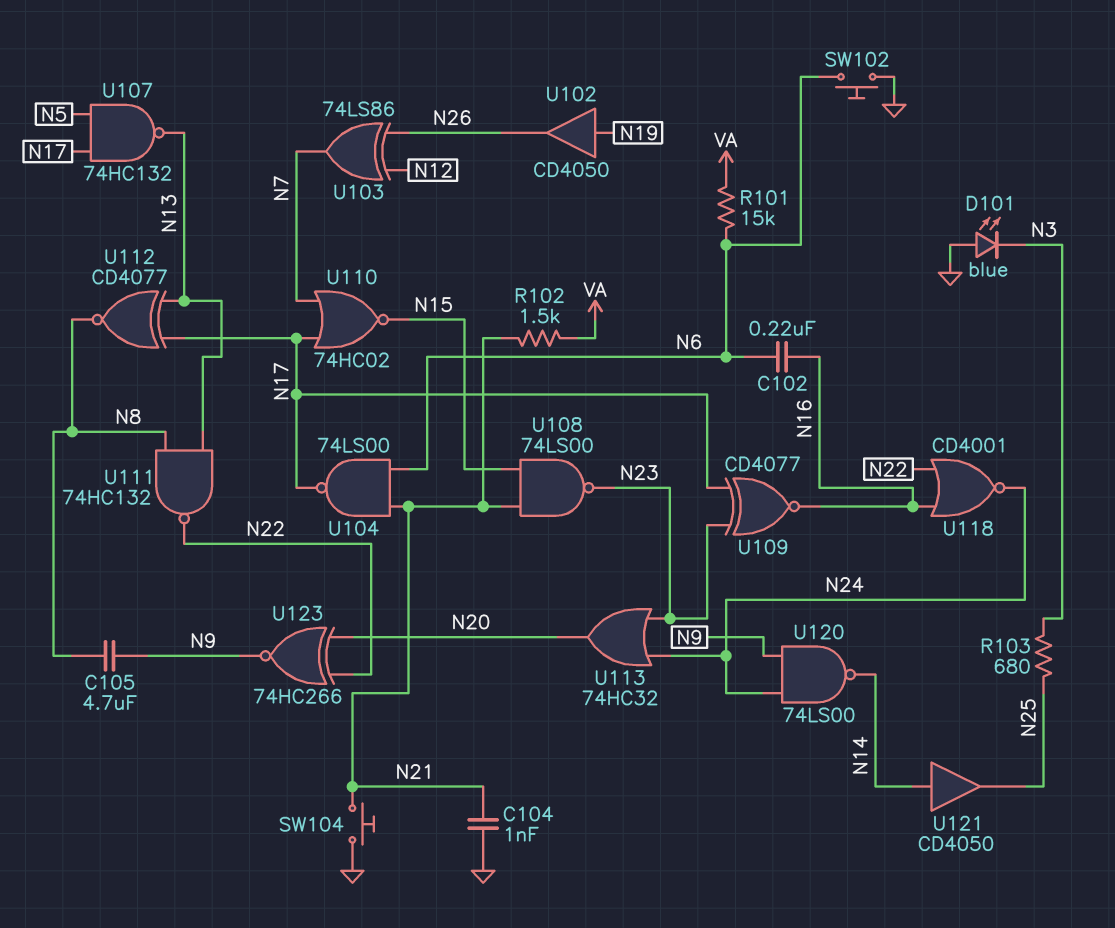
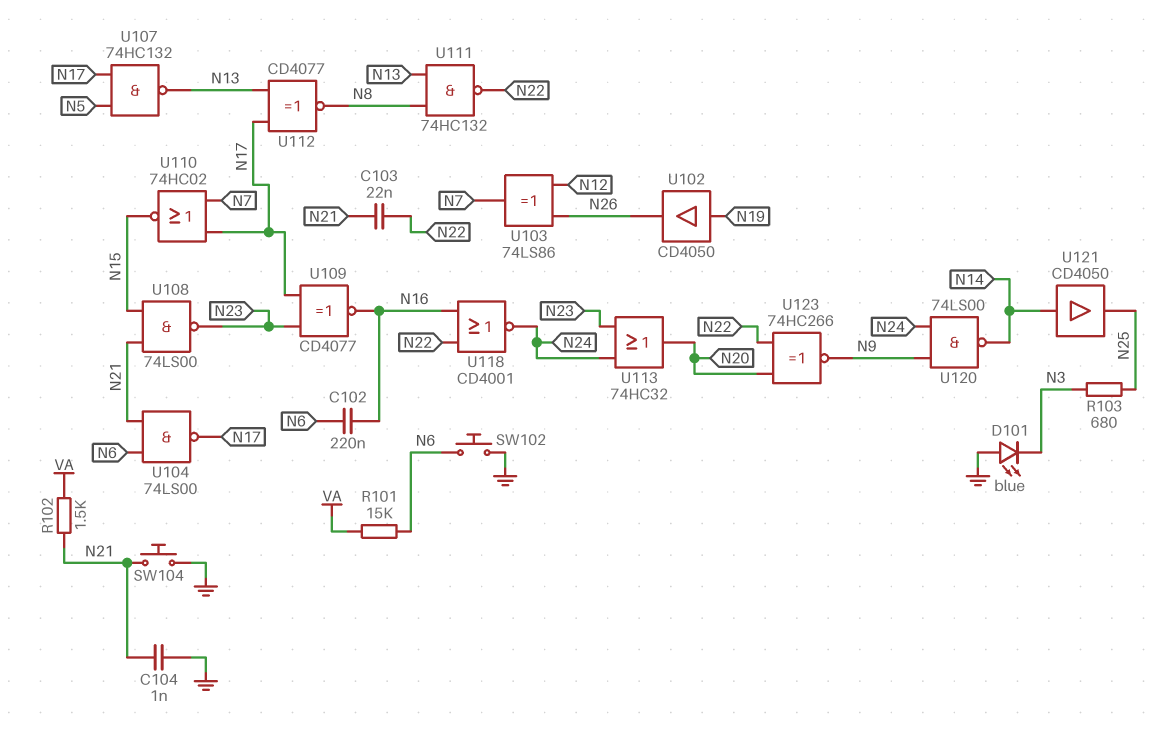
C103: none -> 22nF (N21, N22)
C105: 4.7uF (N8, N9) -> none

